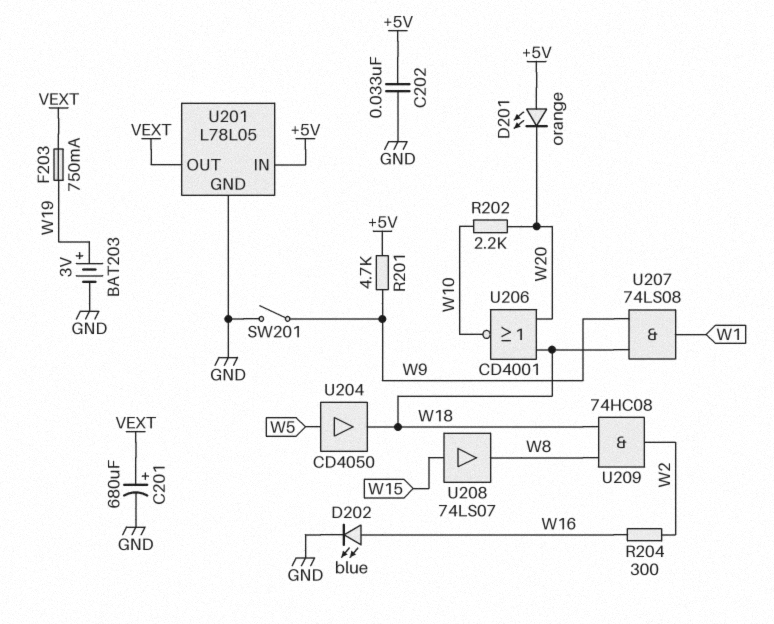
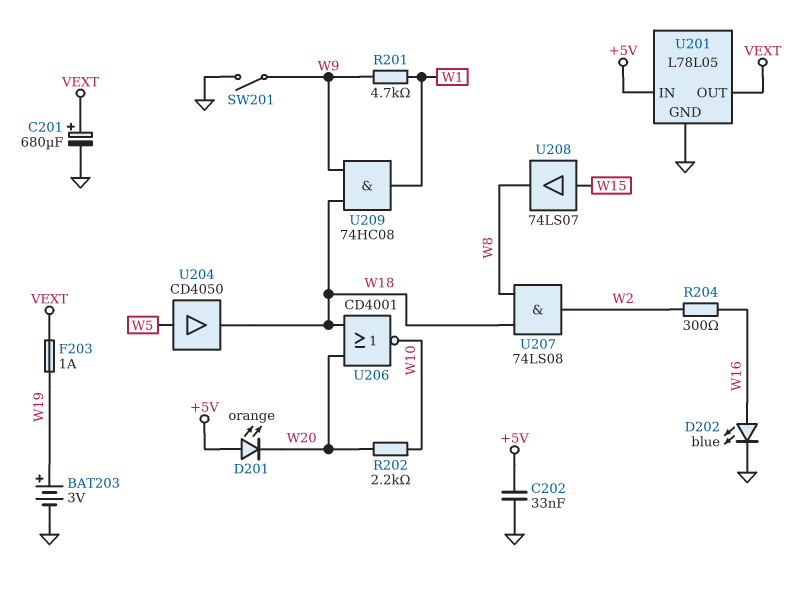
F203: 750mA (VEXT, W19) -> 1A (VEXT, W19)
R201: 4.7k (+5V, W9) -> 4.7k (W1, W9)
U207: AND 74LS08 (in W9, in W18, out W1) -> AND 74LS08 (in W8, in W18, out W2)
U209: AND 74HC08 (in W8, in W18, out W2) -> AND 74HC08 (in W9, in W18, out W1)

